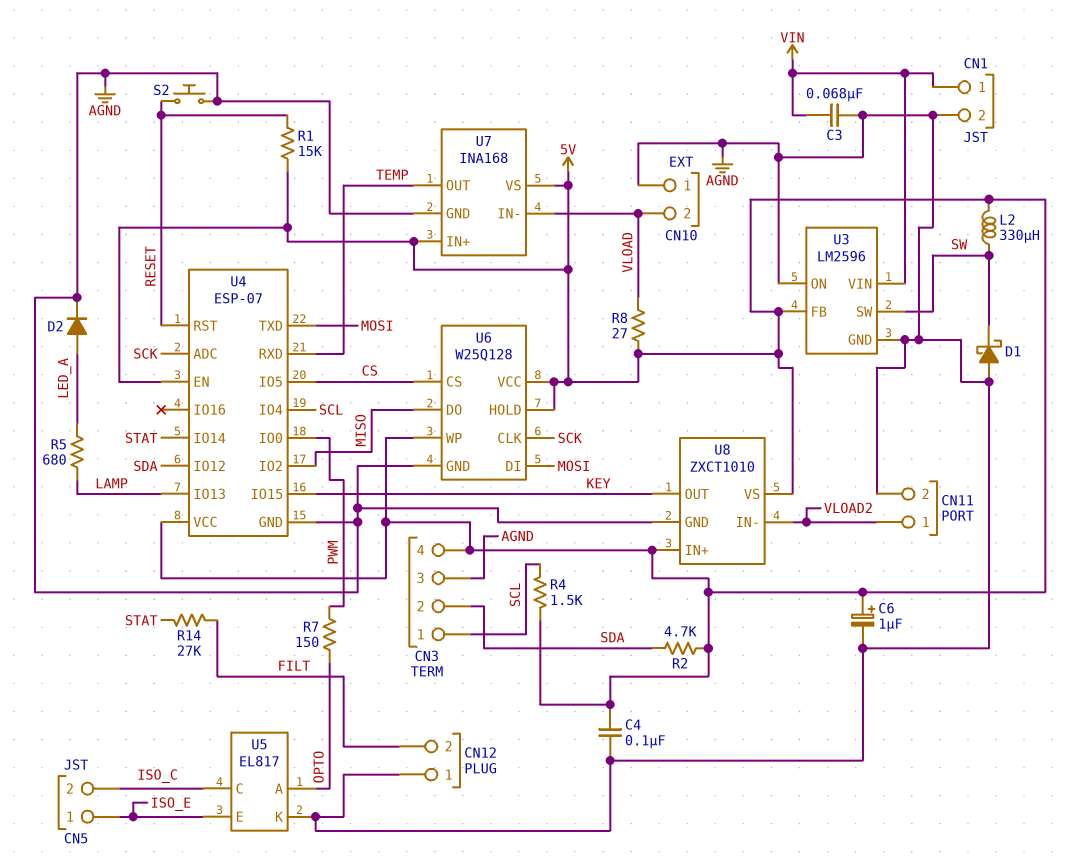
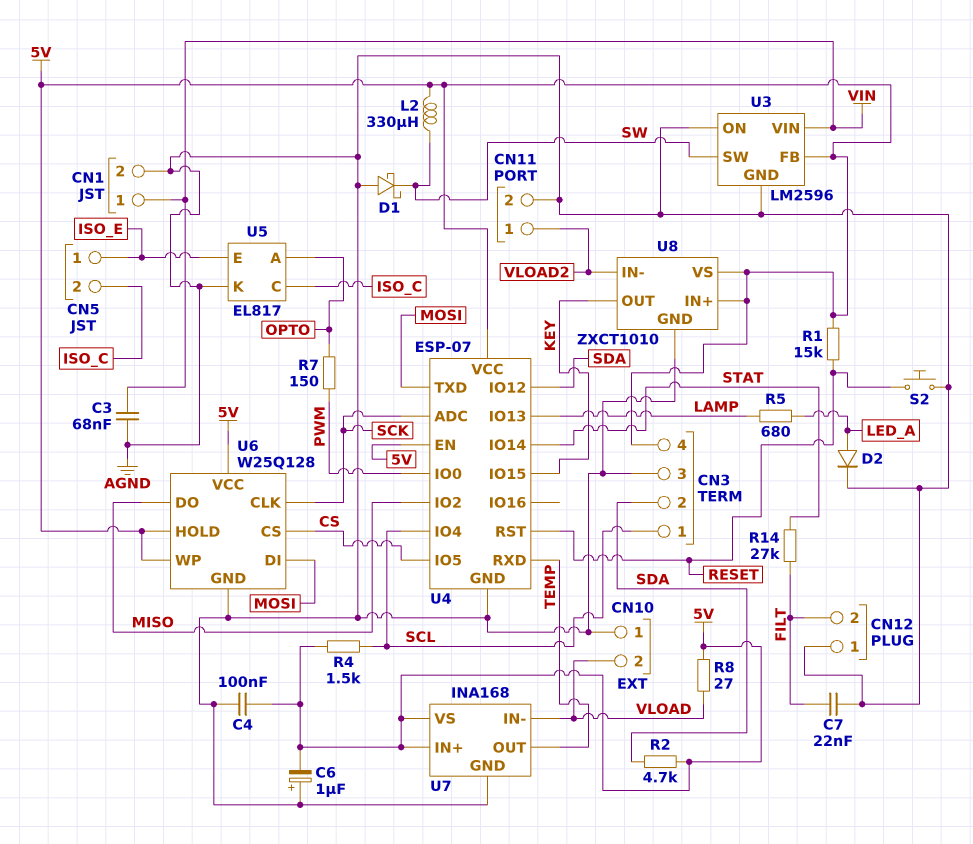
C6: 1uF (plus 5V, minus AGND) -> 1uF (plus AGND, minus 5V)
C7: none -> 22nF (AGND, FILT)

